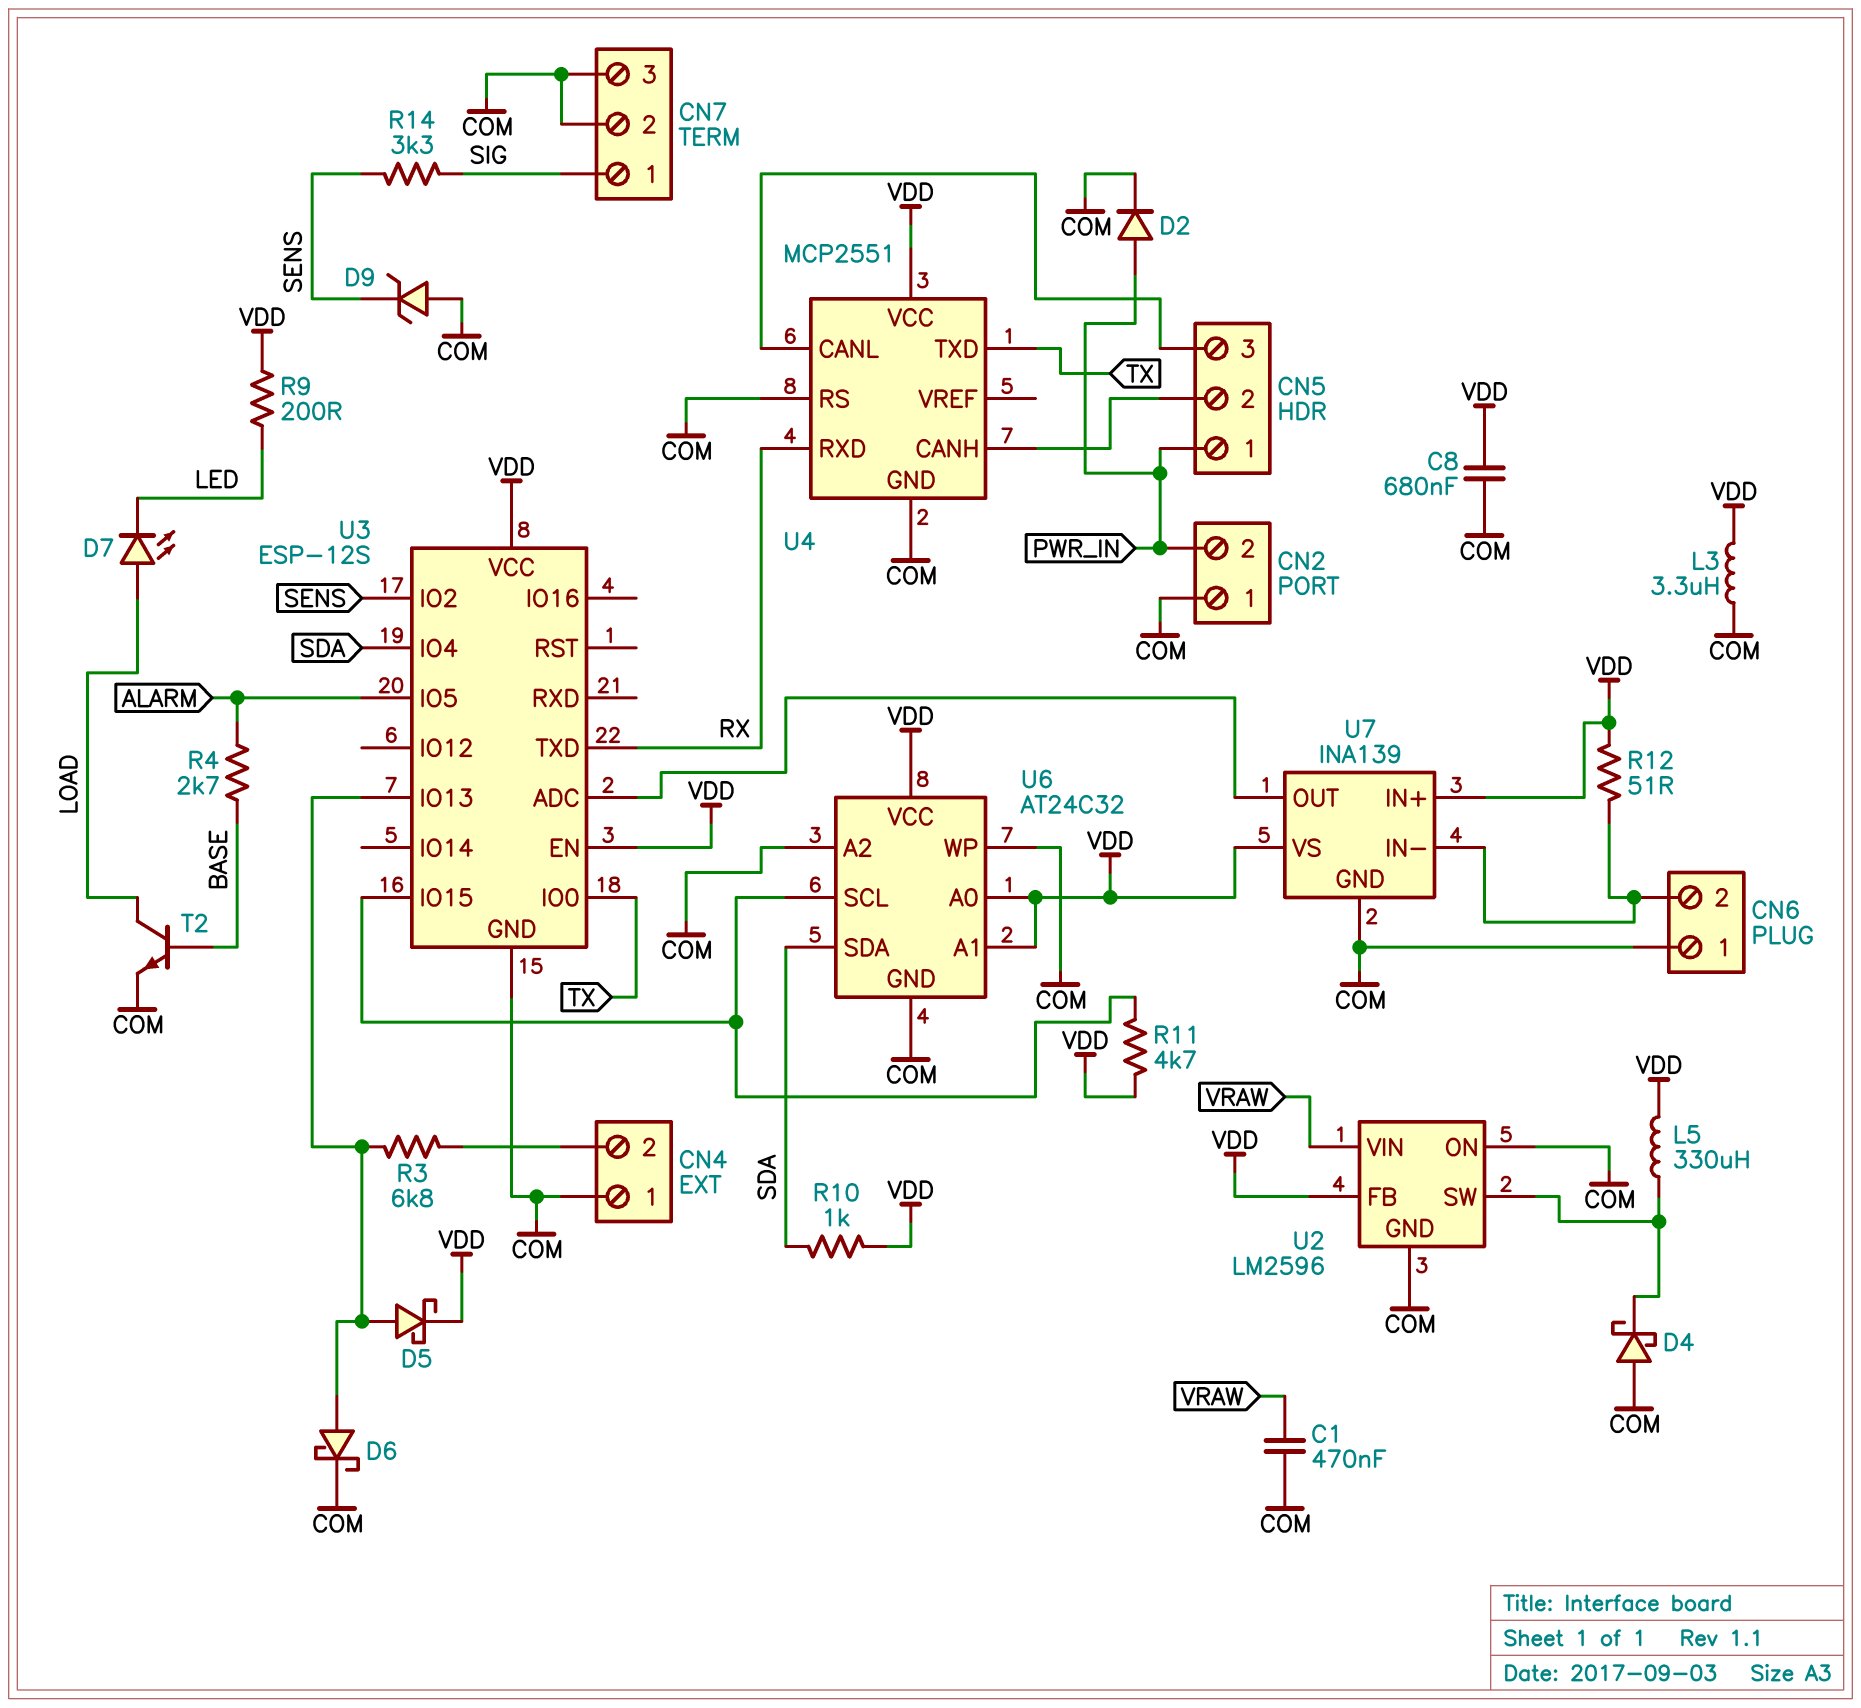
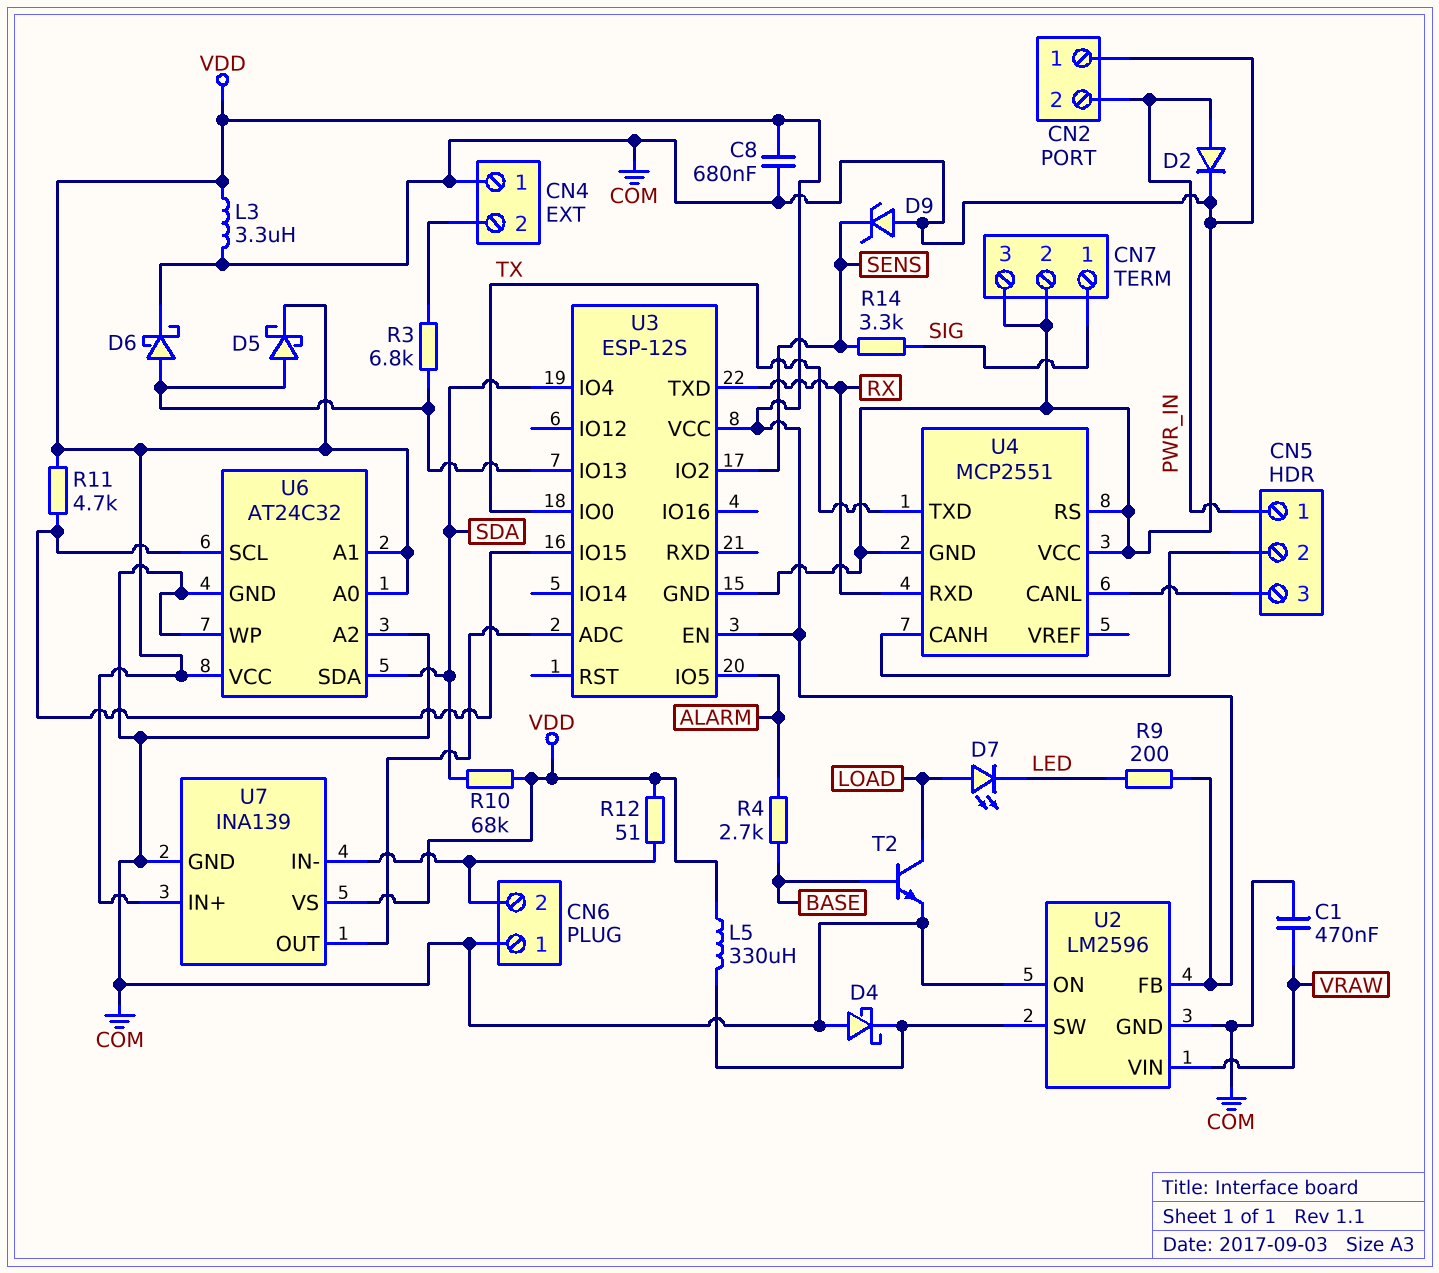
R10: 1k (SDA, VDD) -> 68k (SDA, VDD)
U4 pin VCC: VDD -> COM

